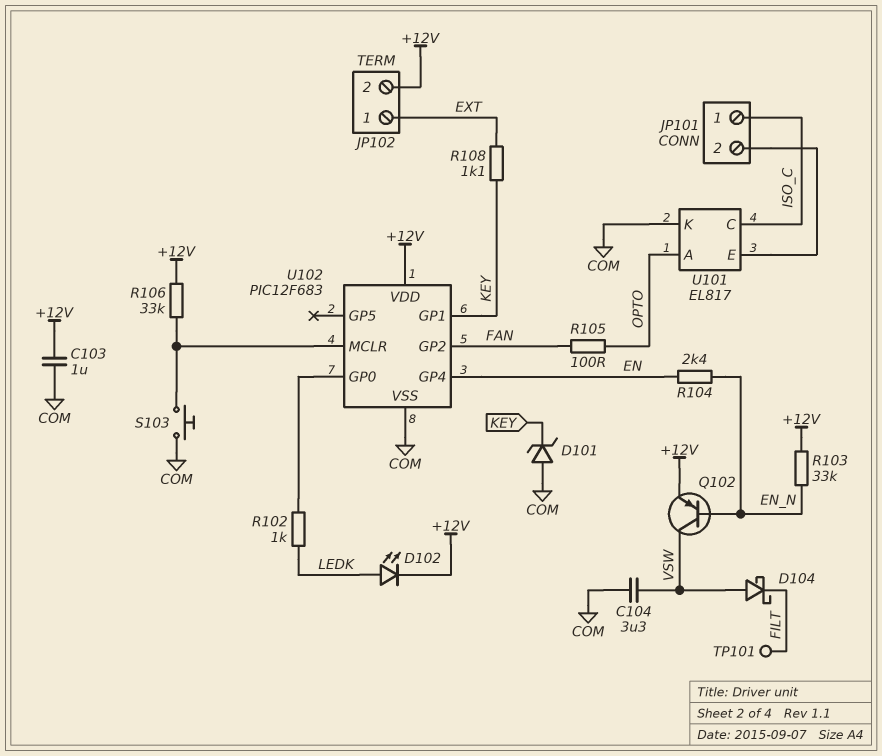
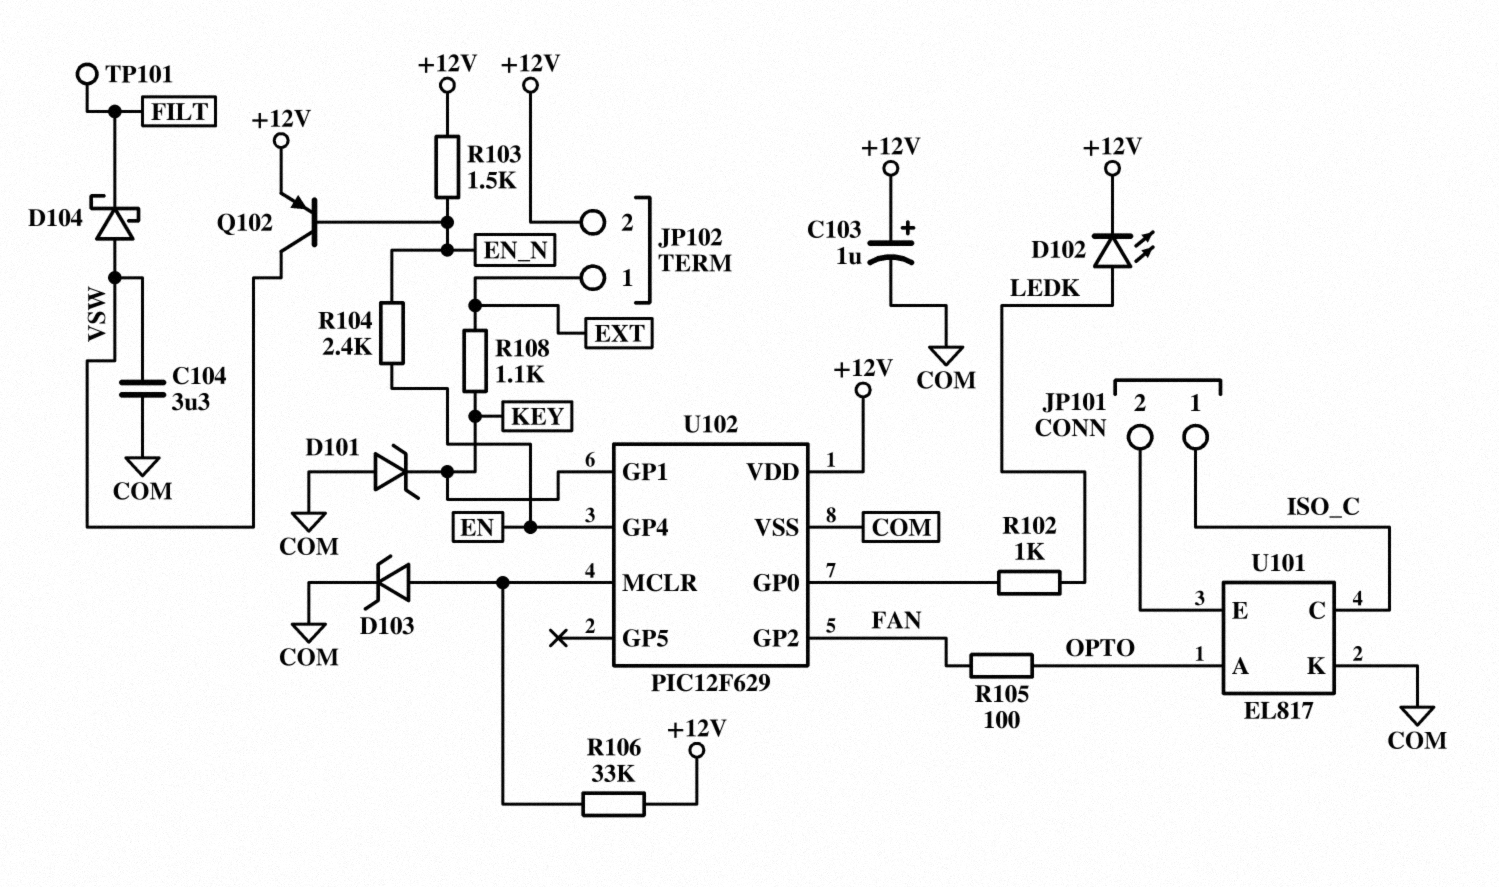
C103: 1uF (+12V, COM) -> 1uF (plus +12V, minus COM)
D103: none -> zener (A U102/MCLR, K COM)
R103: 33k (+12V, EN_N) -> 1.5k (+12V, EN_N)
S103: button (COM, U102/MCLR) -> none
U102: PIC12F683 -> PIC12F629

